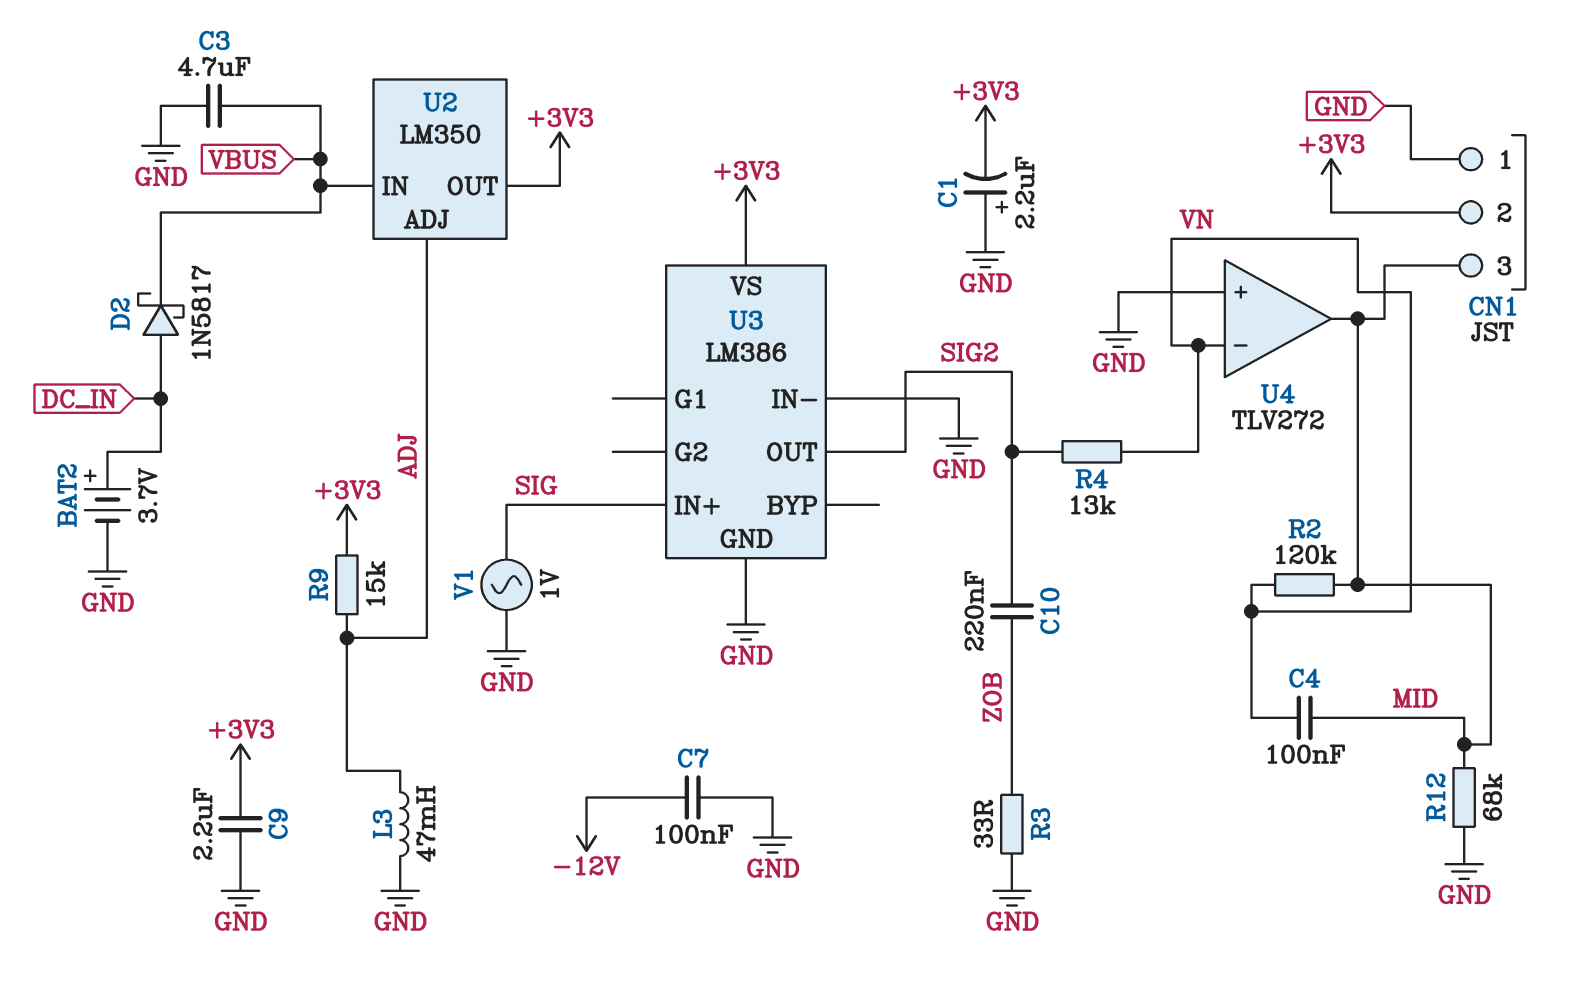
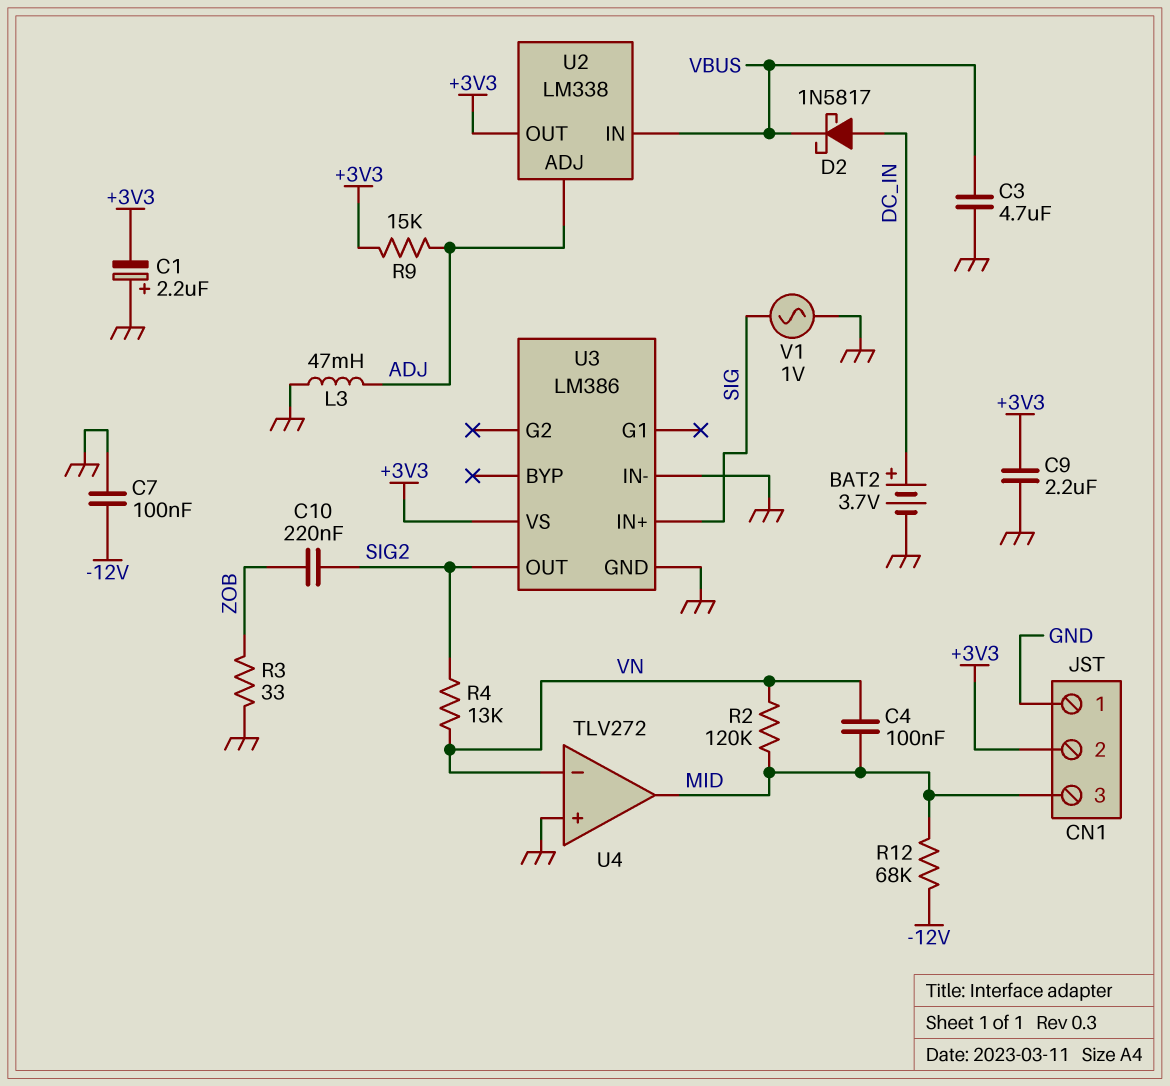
R12: 68k (GND, MID) -> 68k (-12V, MID)
U2: LM350 -> LM338

